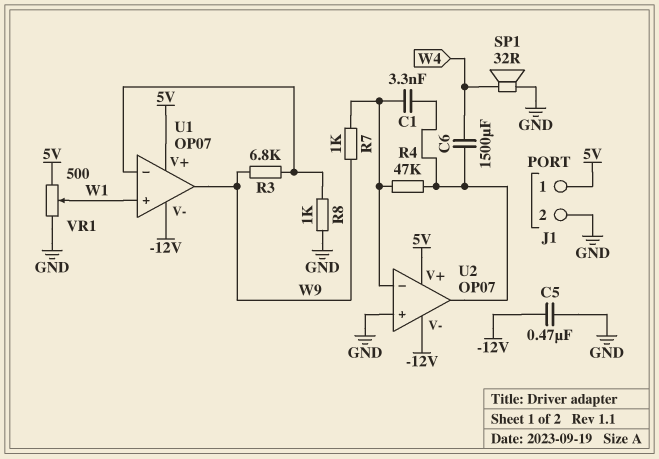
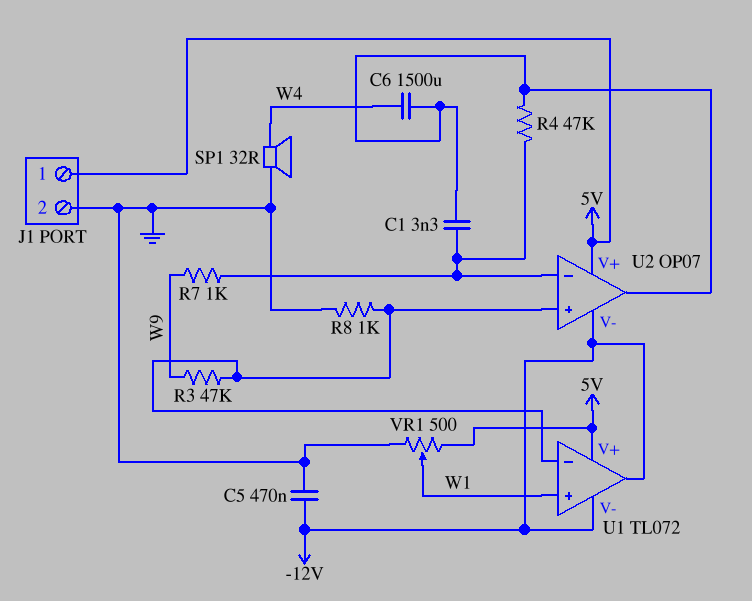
R3: 6.8k (U1/in-, W9) -> 47k (U1/in-, W9)
U1: OP07 -> TL072
U1 pin out: W9 -> -12V
U2 pin in+: GND -> U1/in-

